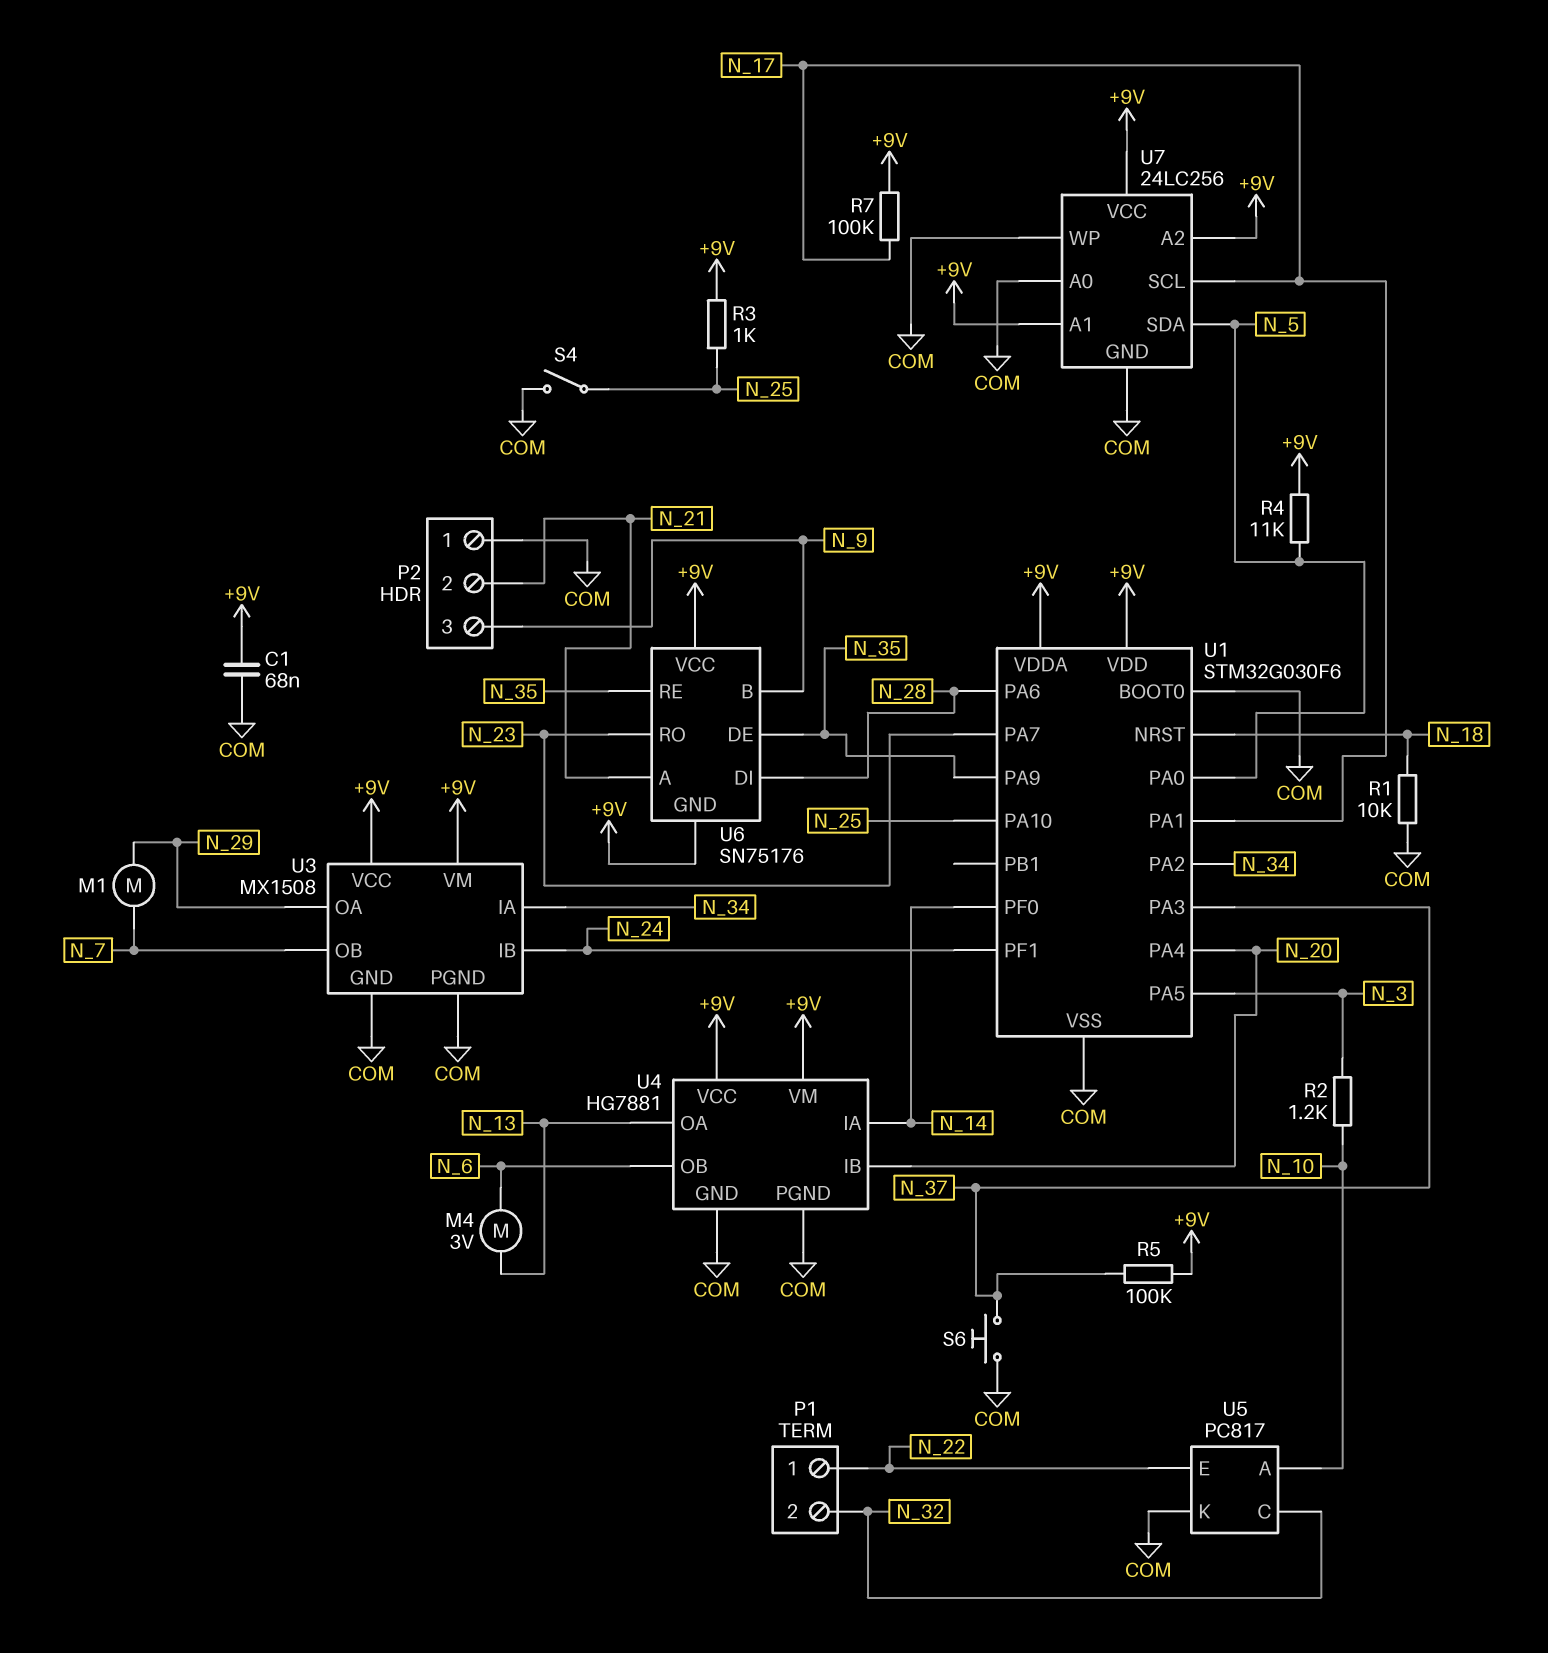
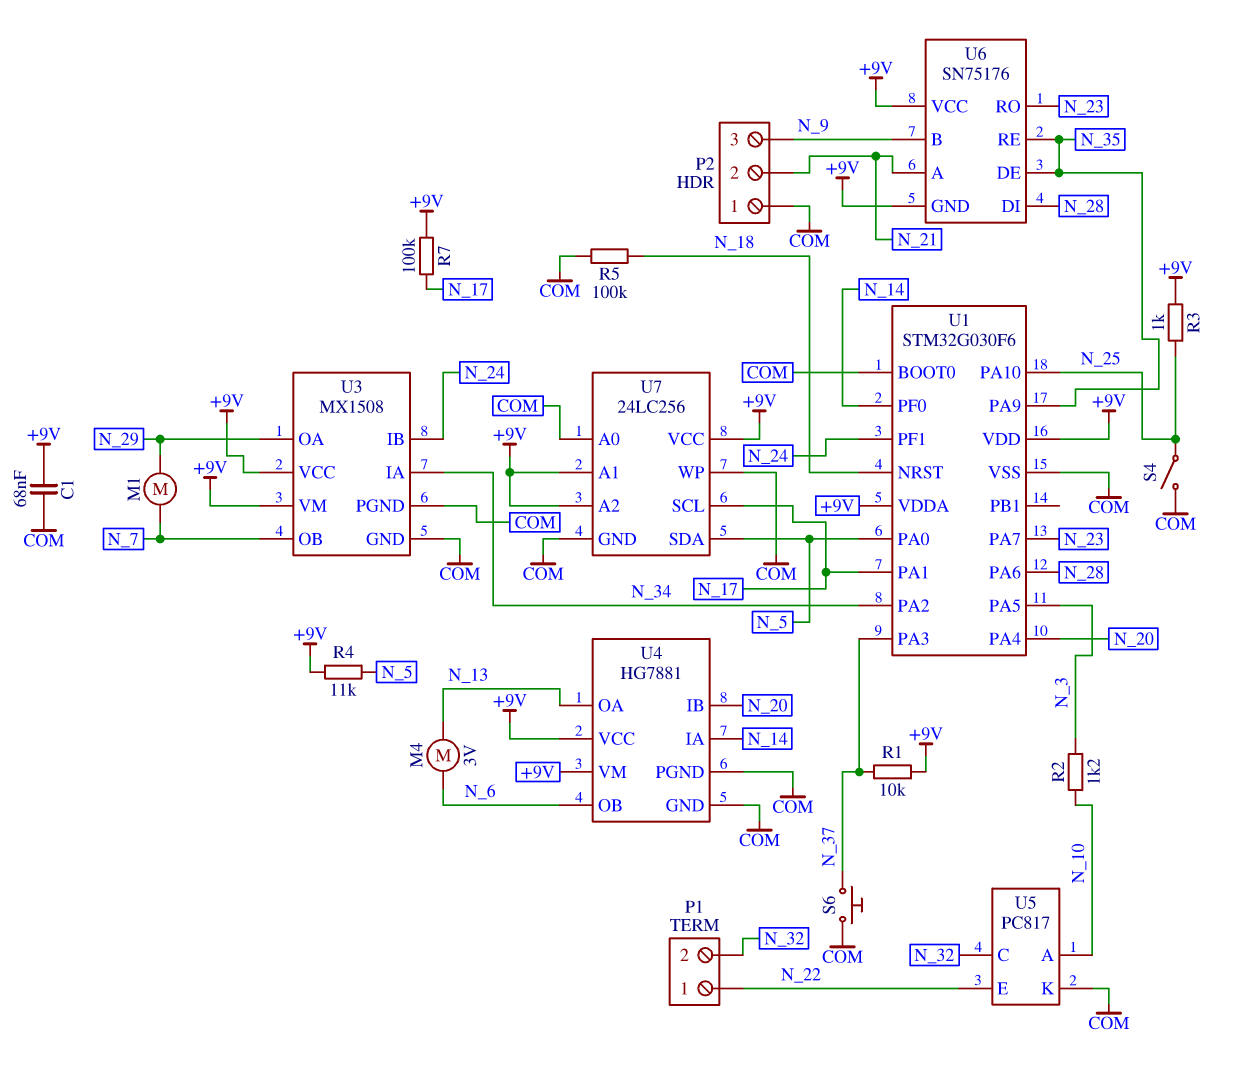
R1: 10k (COM, N_18) -> 10k (+9V, N_37)
R5: 100k (+9V, N_37) -> 100k (COM, N_18)

